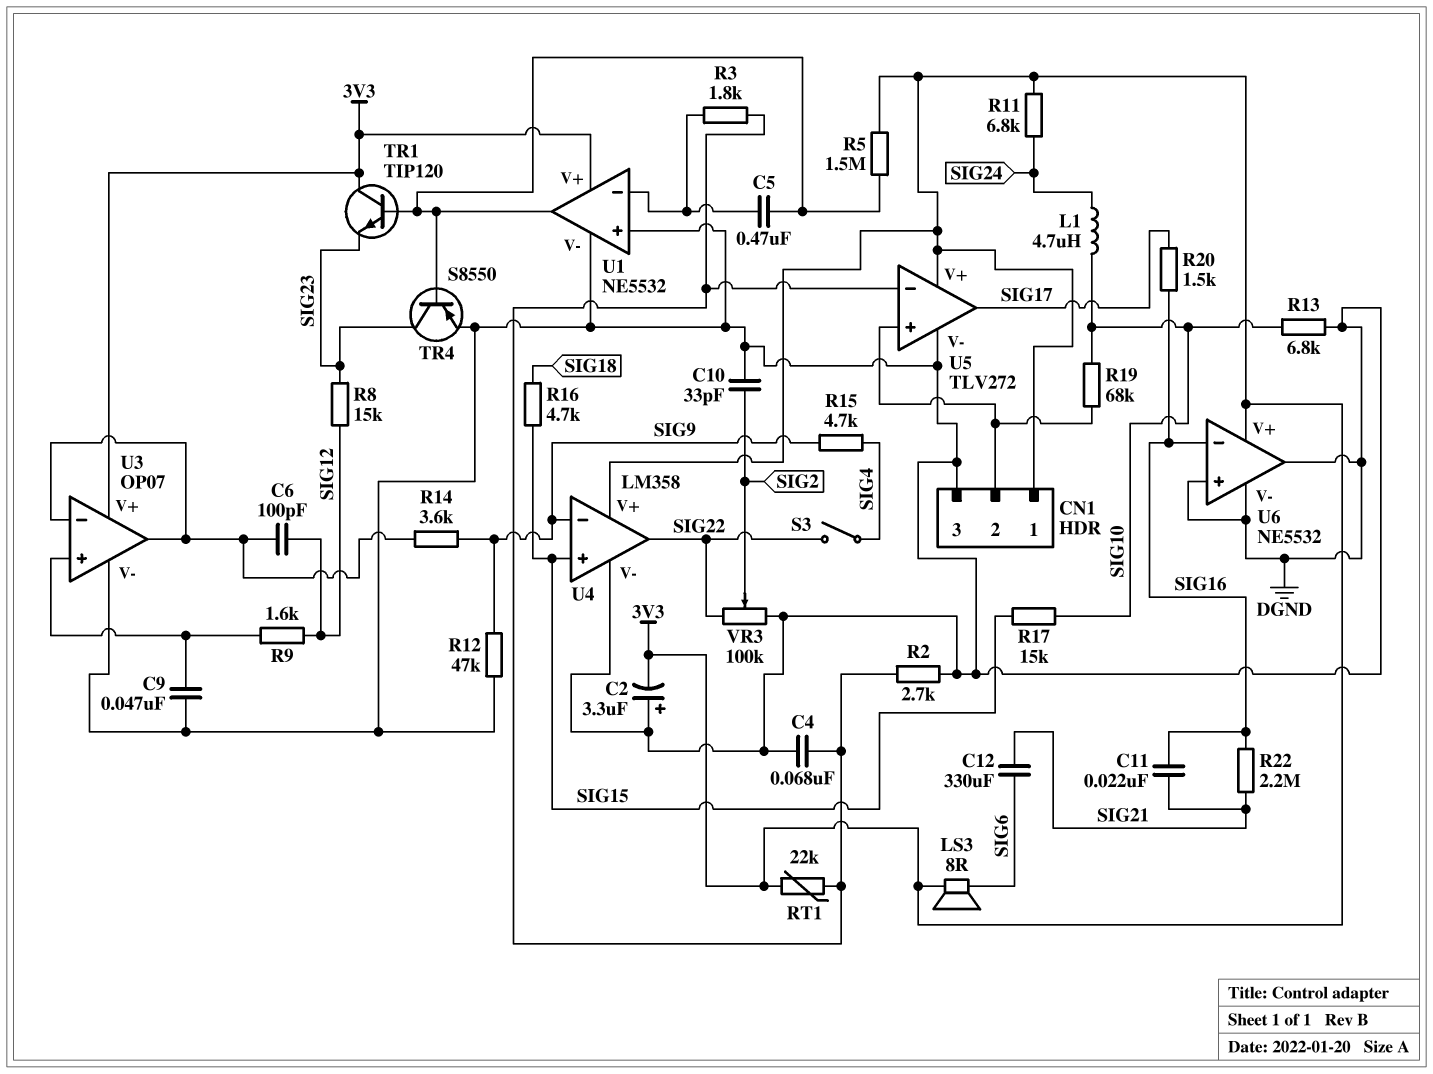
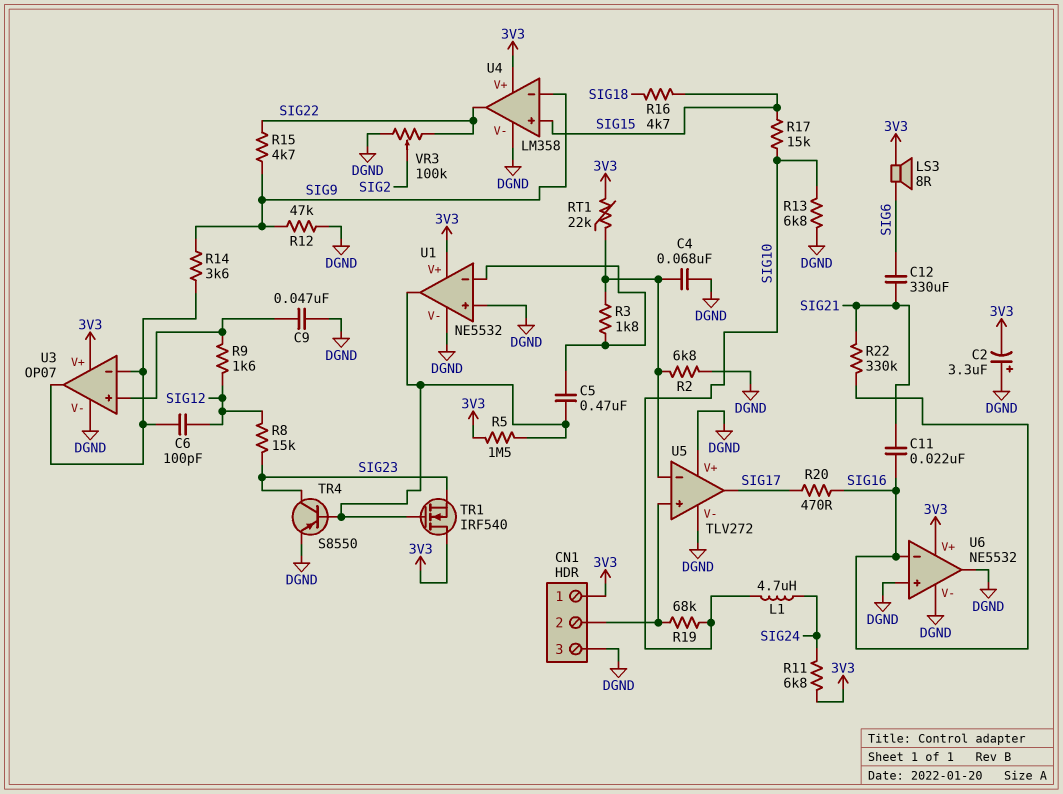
C10: 33pF (DGND, SIG2) -> none
R2: 2.7k (DGND, U5/in-) -> 6.8k (DGND, U5/in-)
R15: 4.7k (SIG4, SIG9) -> 4.7k (SIG9, SIG22)
R20: 1.5k (SIG16, SIG17) -> 470 (SIG16, SIG17)
R22: 2.2M (SIG16, SIG21) -> 330k (SIG16, SIG21)
S3: switch (SIG4, SIG22) -> none
TR1: NPN TIP120 (B U1/out, C 3V3, E SIG23) -> NMOS IRF540 (G U1/out, D 3V3, S SIG23)
U5 pin V+: 3V3 -> DGND

